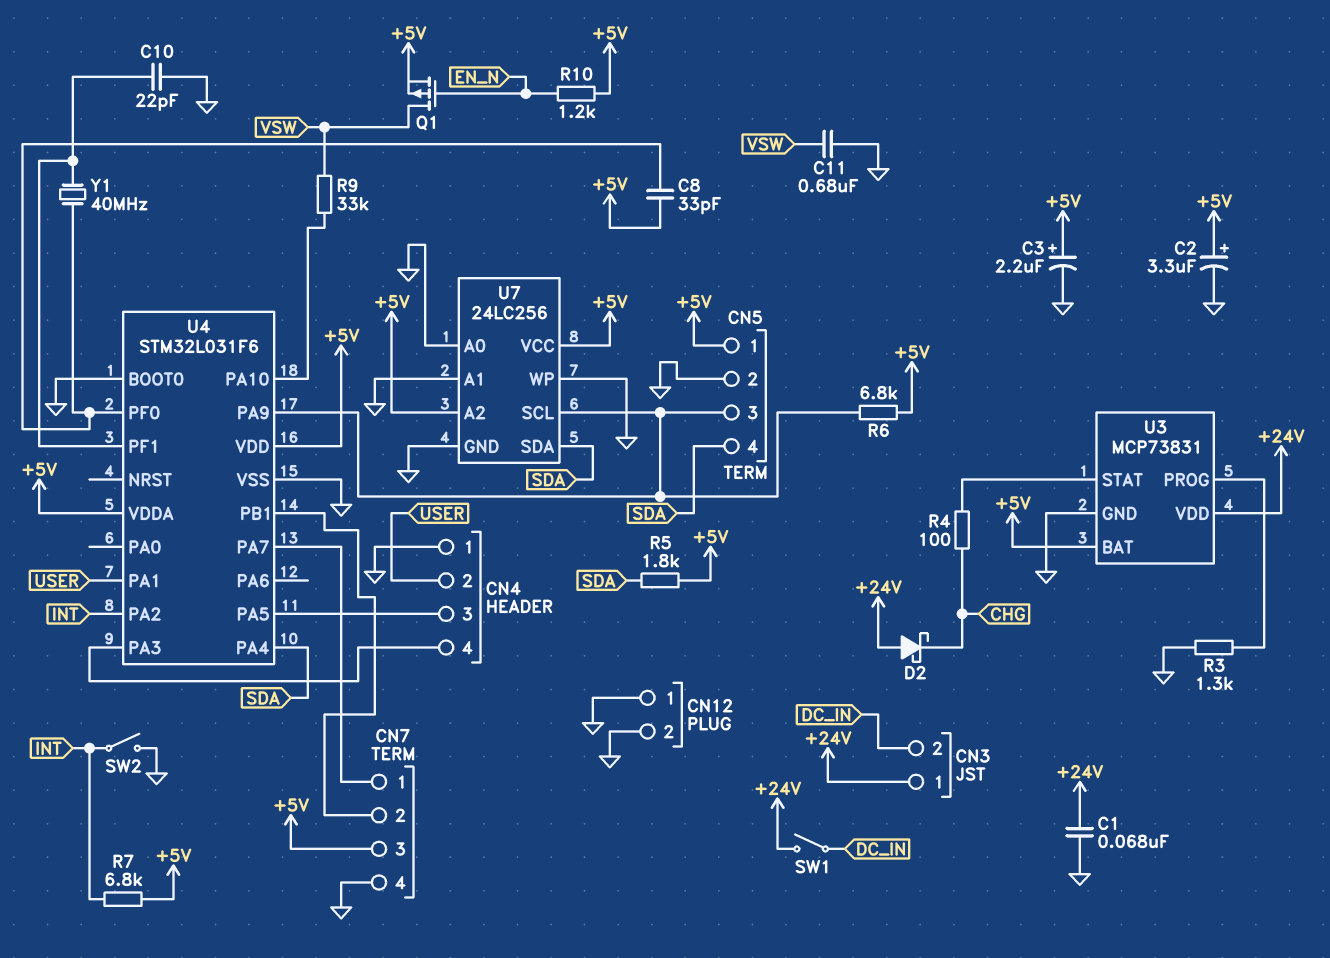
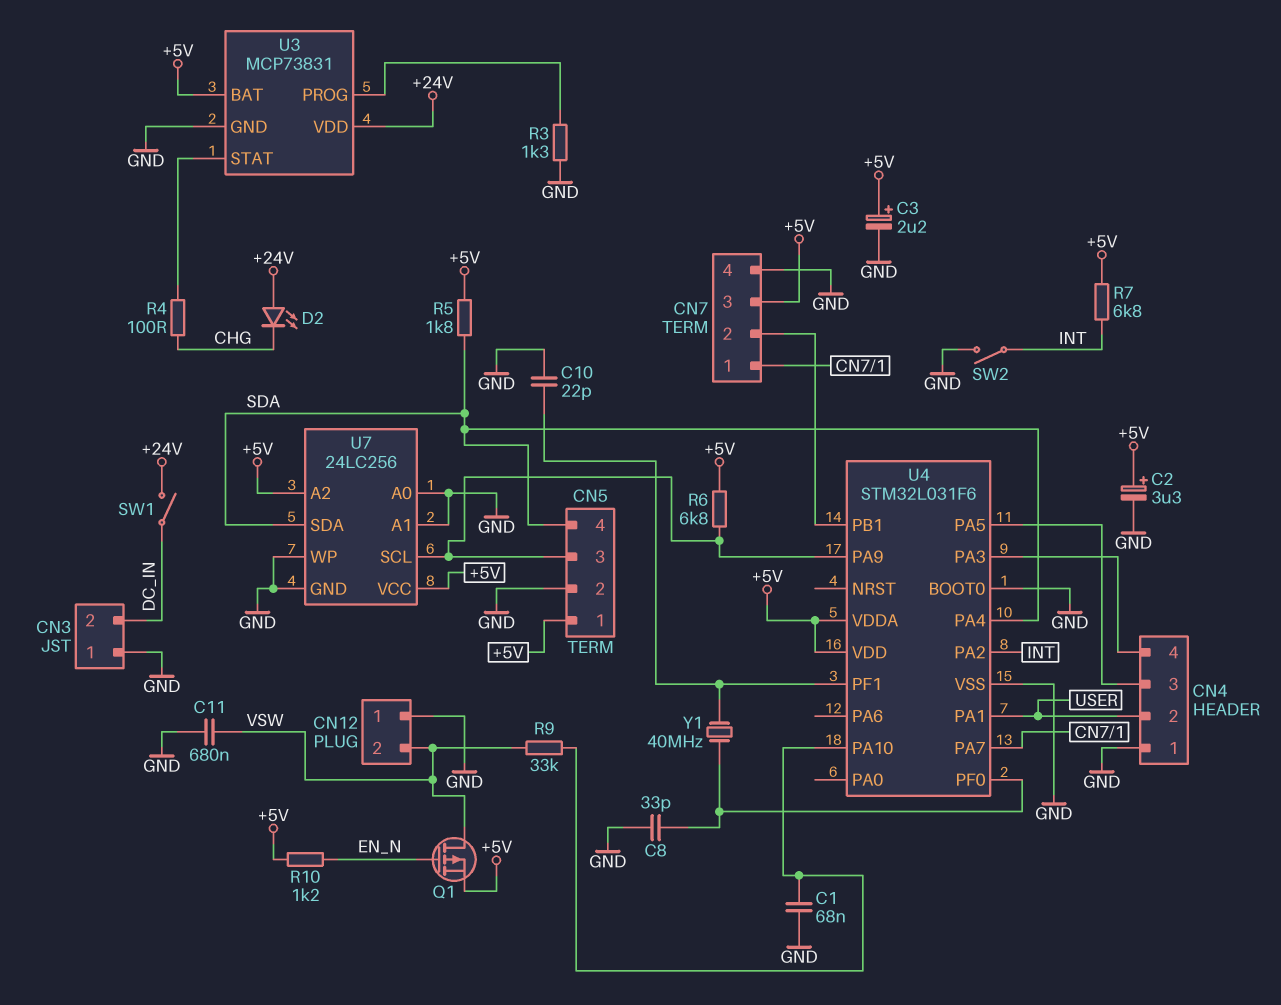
C1: 68nF (+24V, GND) -> 68nF (GND, U4/PA10)
C8: 33pF (+5V, U4/PF0) -> 33pF (GND, U4/PF0)
CN3 pin 1: +24V -> GND
CN12 pin 2: GND -> VSW
D2: schottky (A +24V, K CHG) -> LED (A +24V, K CHG)

